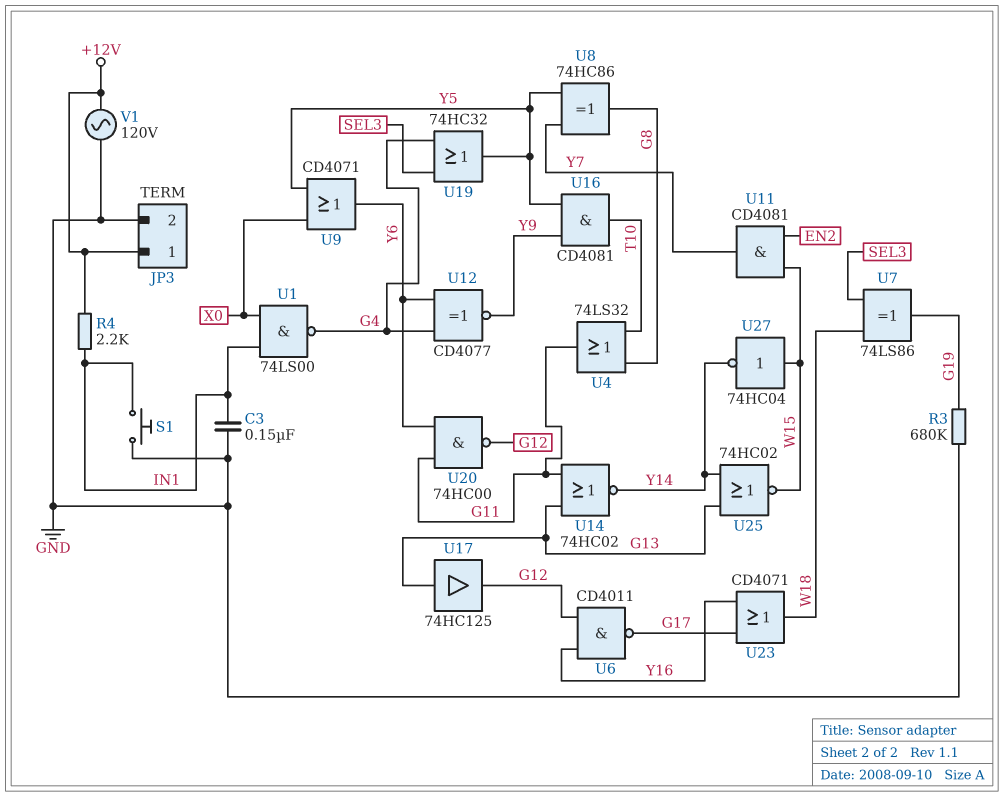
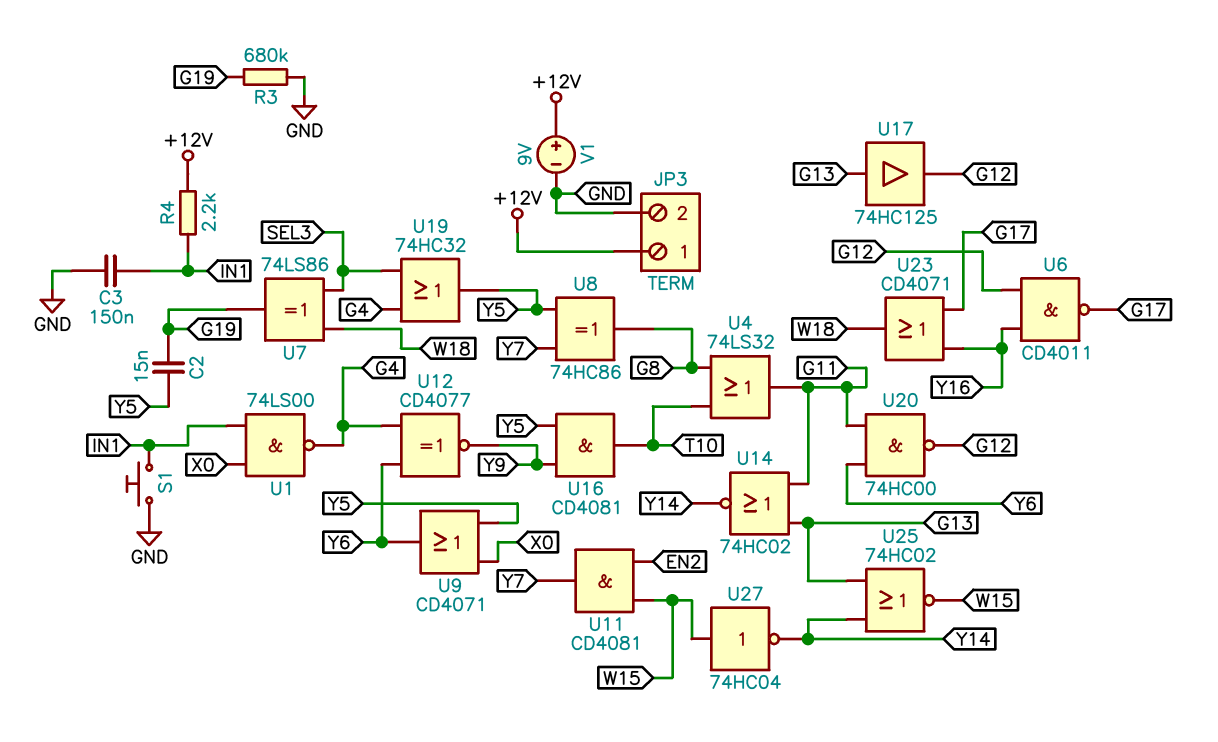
C2: none -> 15nF (G19, Y5)
V1: AC 120V (+12V, GND) -> 9V (plus +12V, minus GND)

